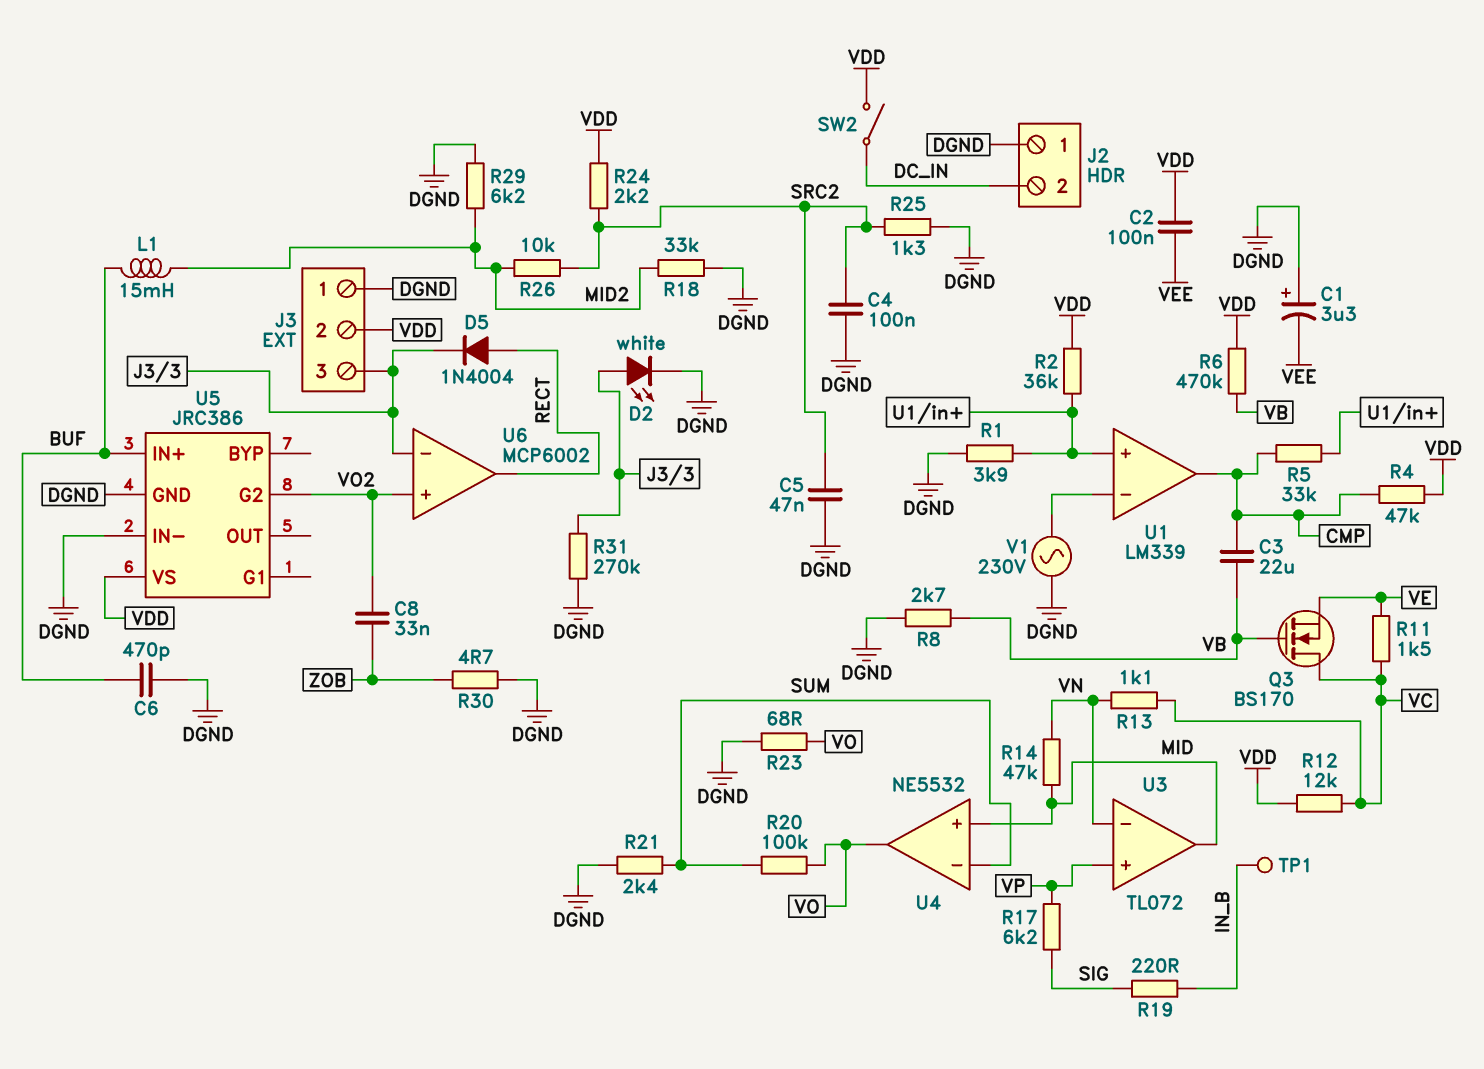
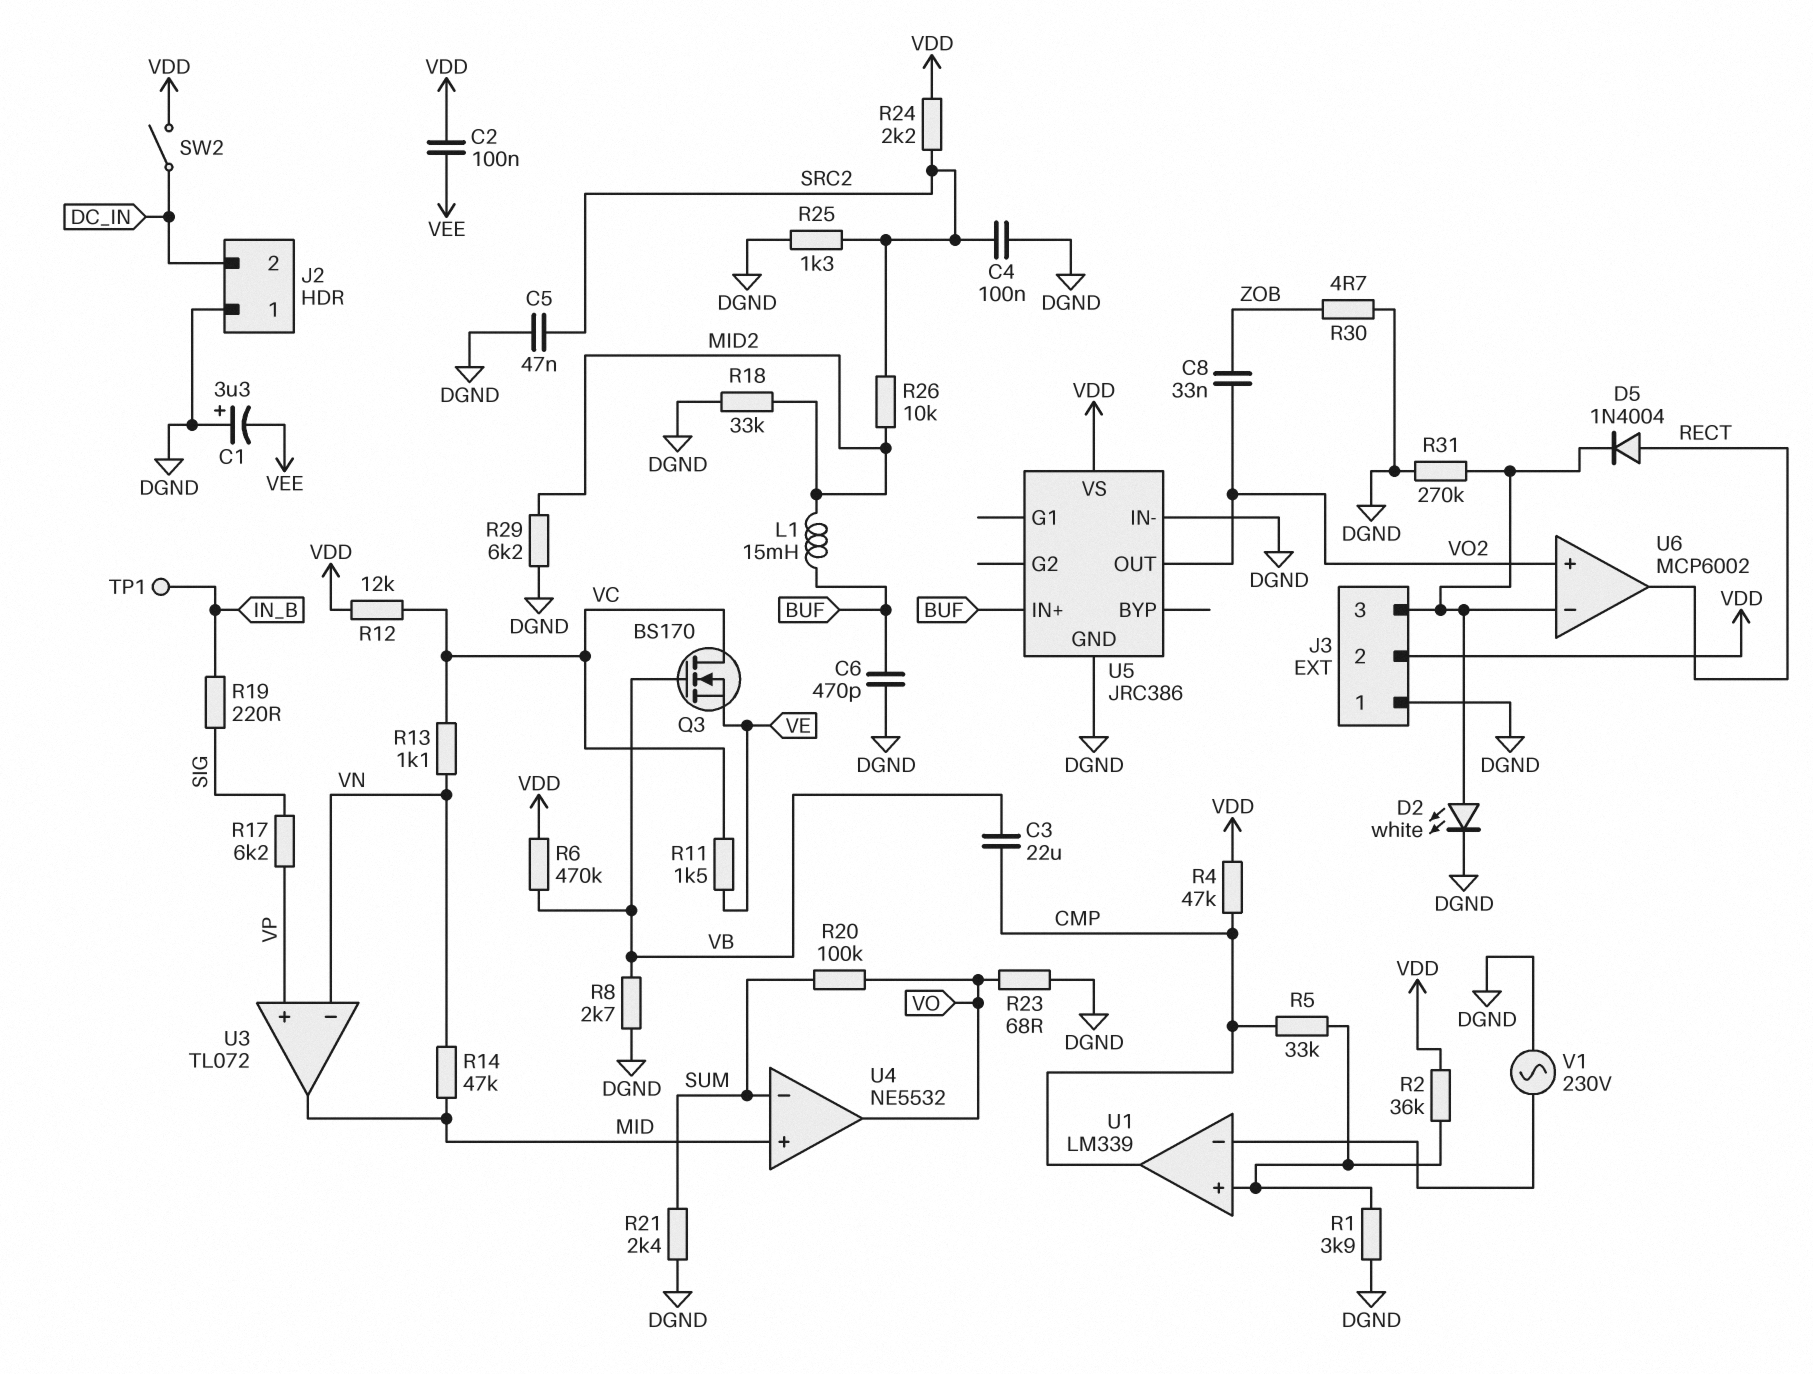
U5 pin G2: VO2 -> none
U5 pin OUT: none -> VO2

